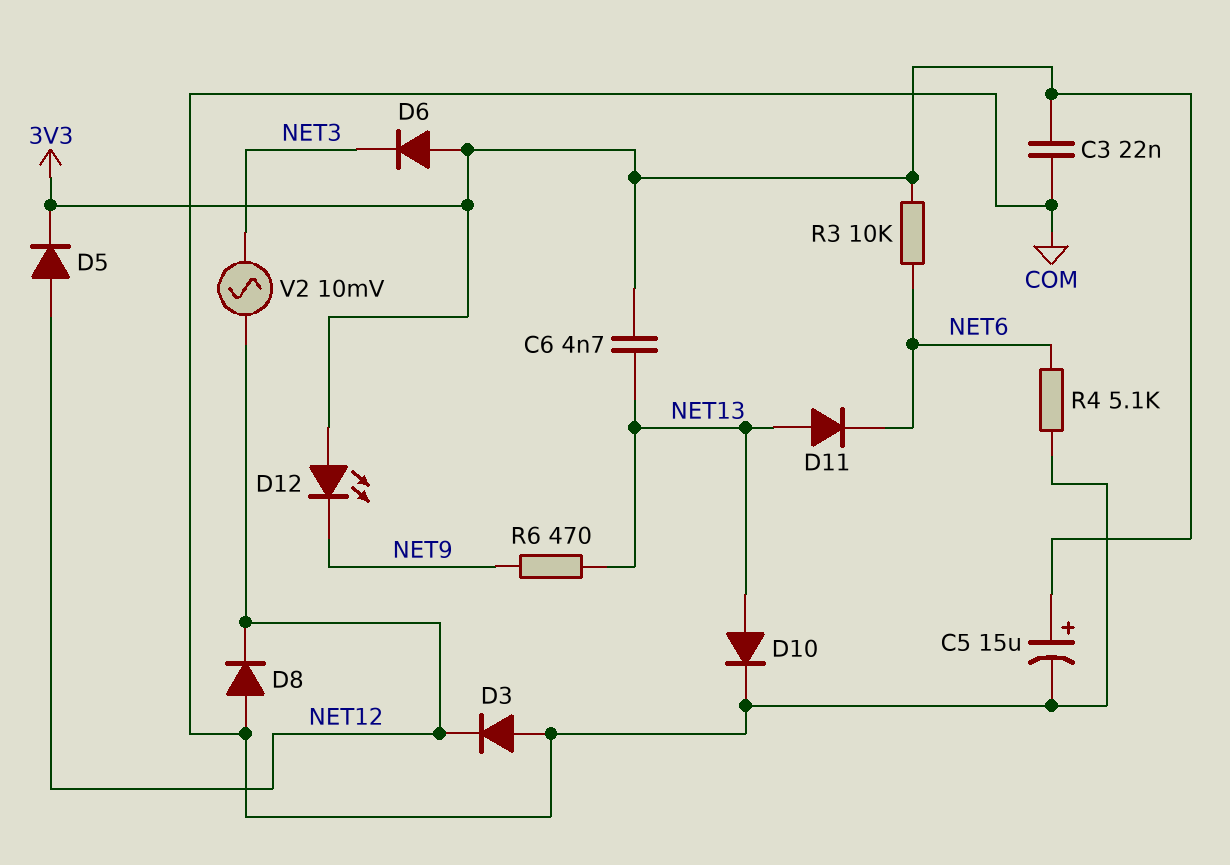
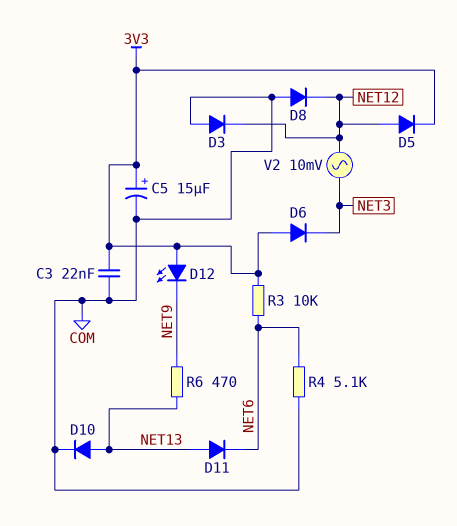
C6: 4.7nF (3V3, NET13) -> none

